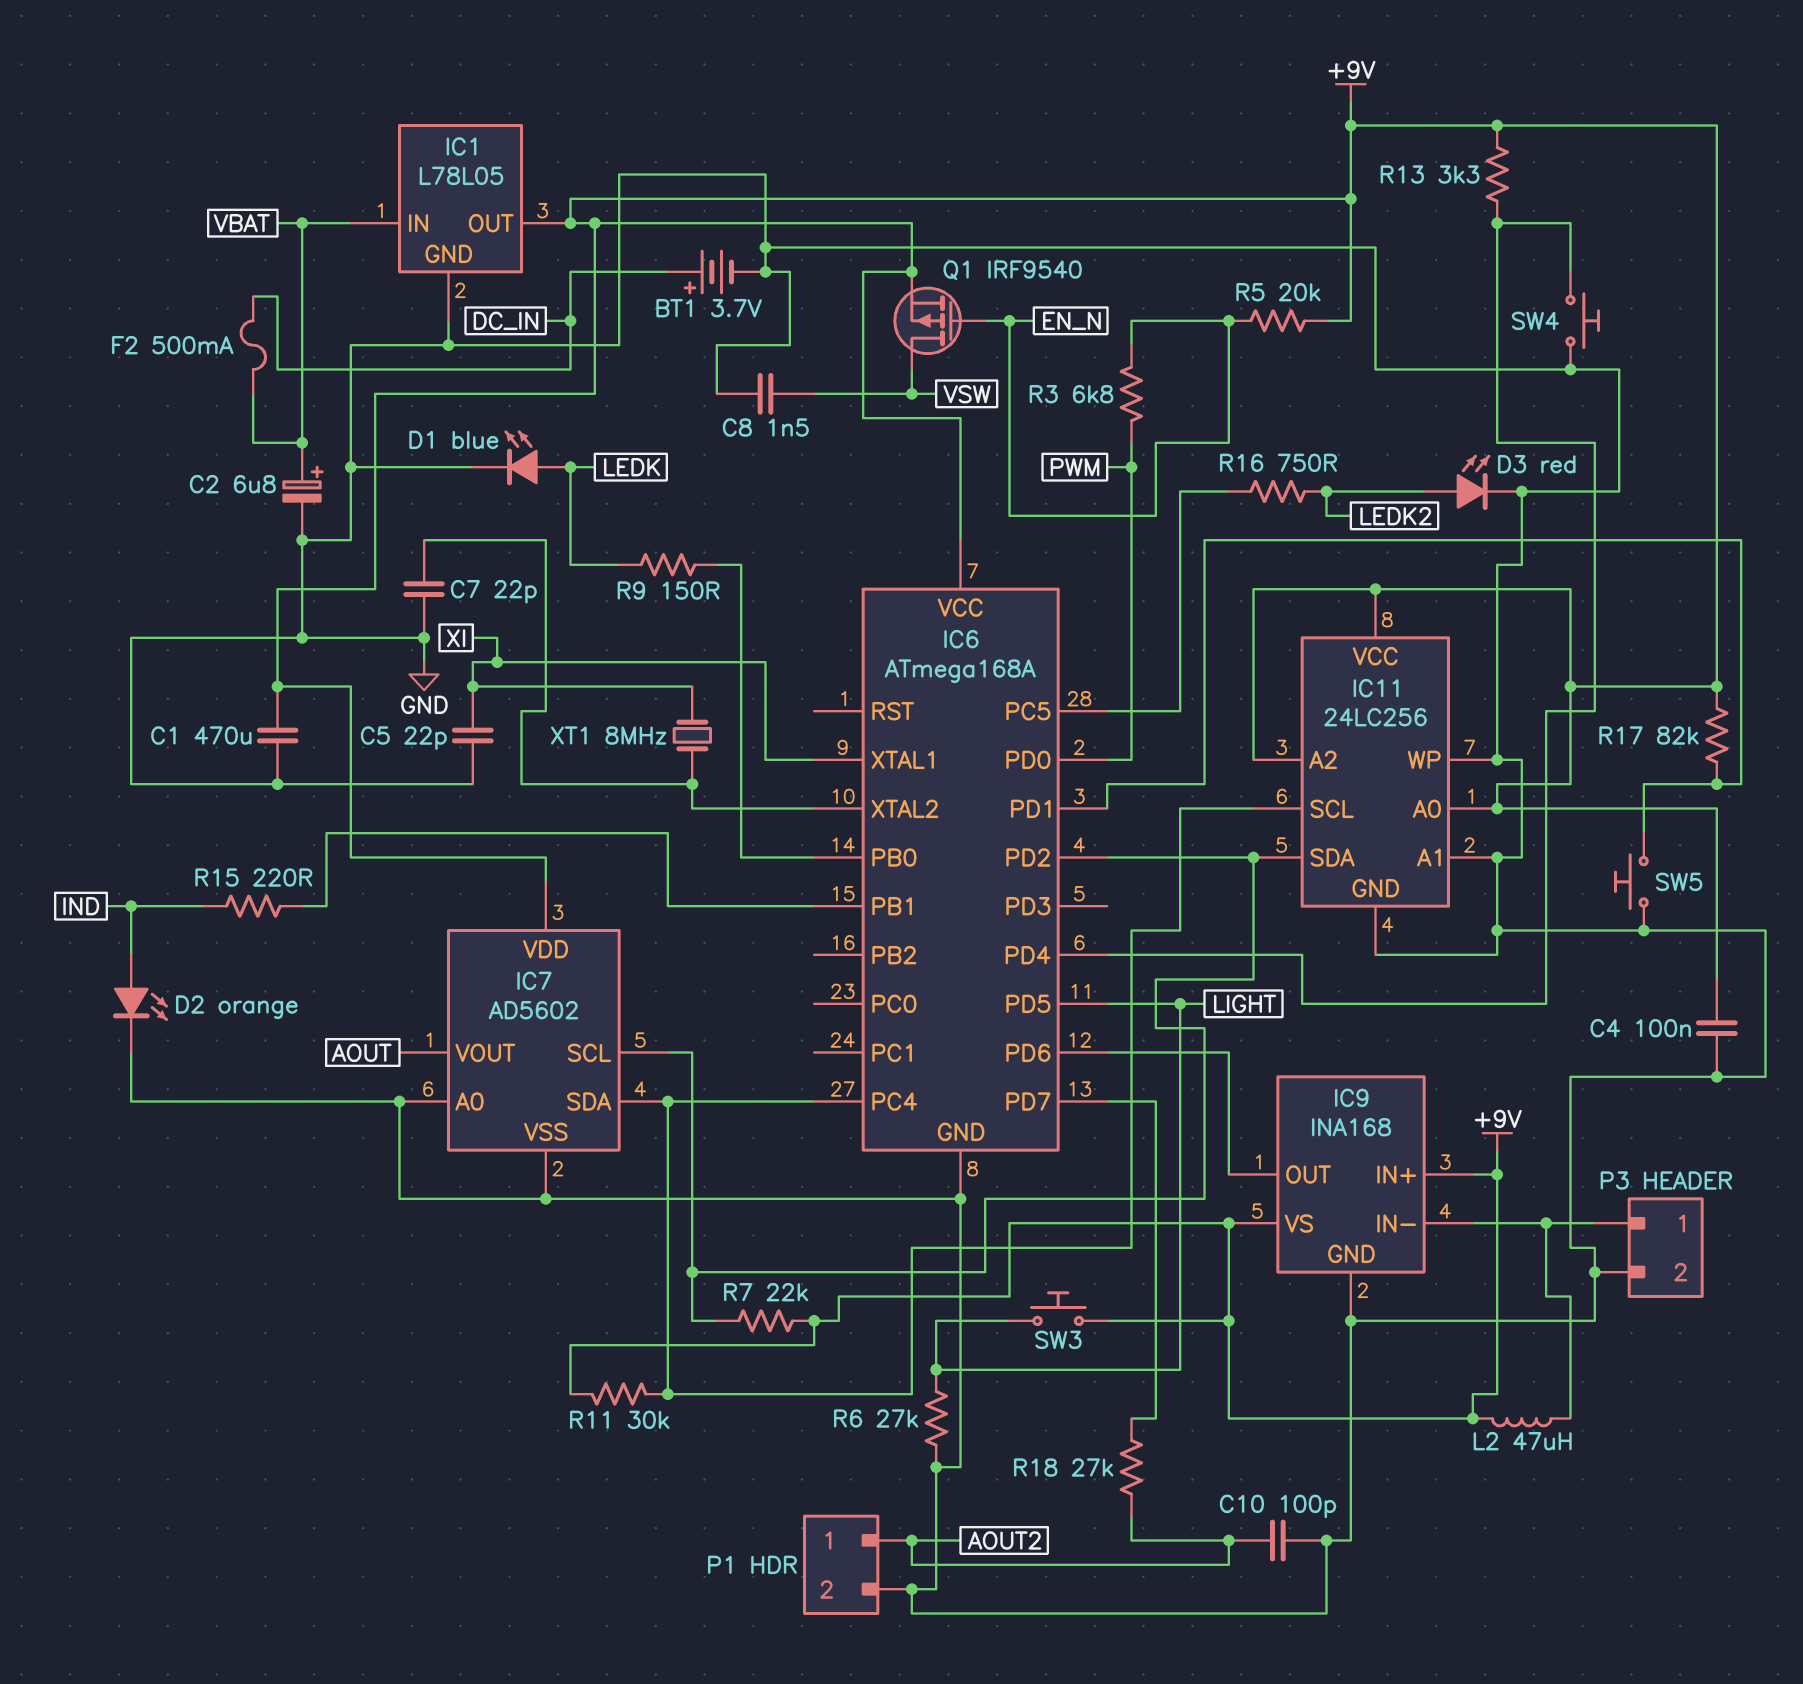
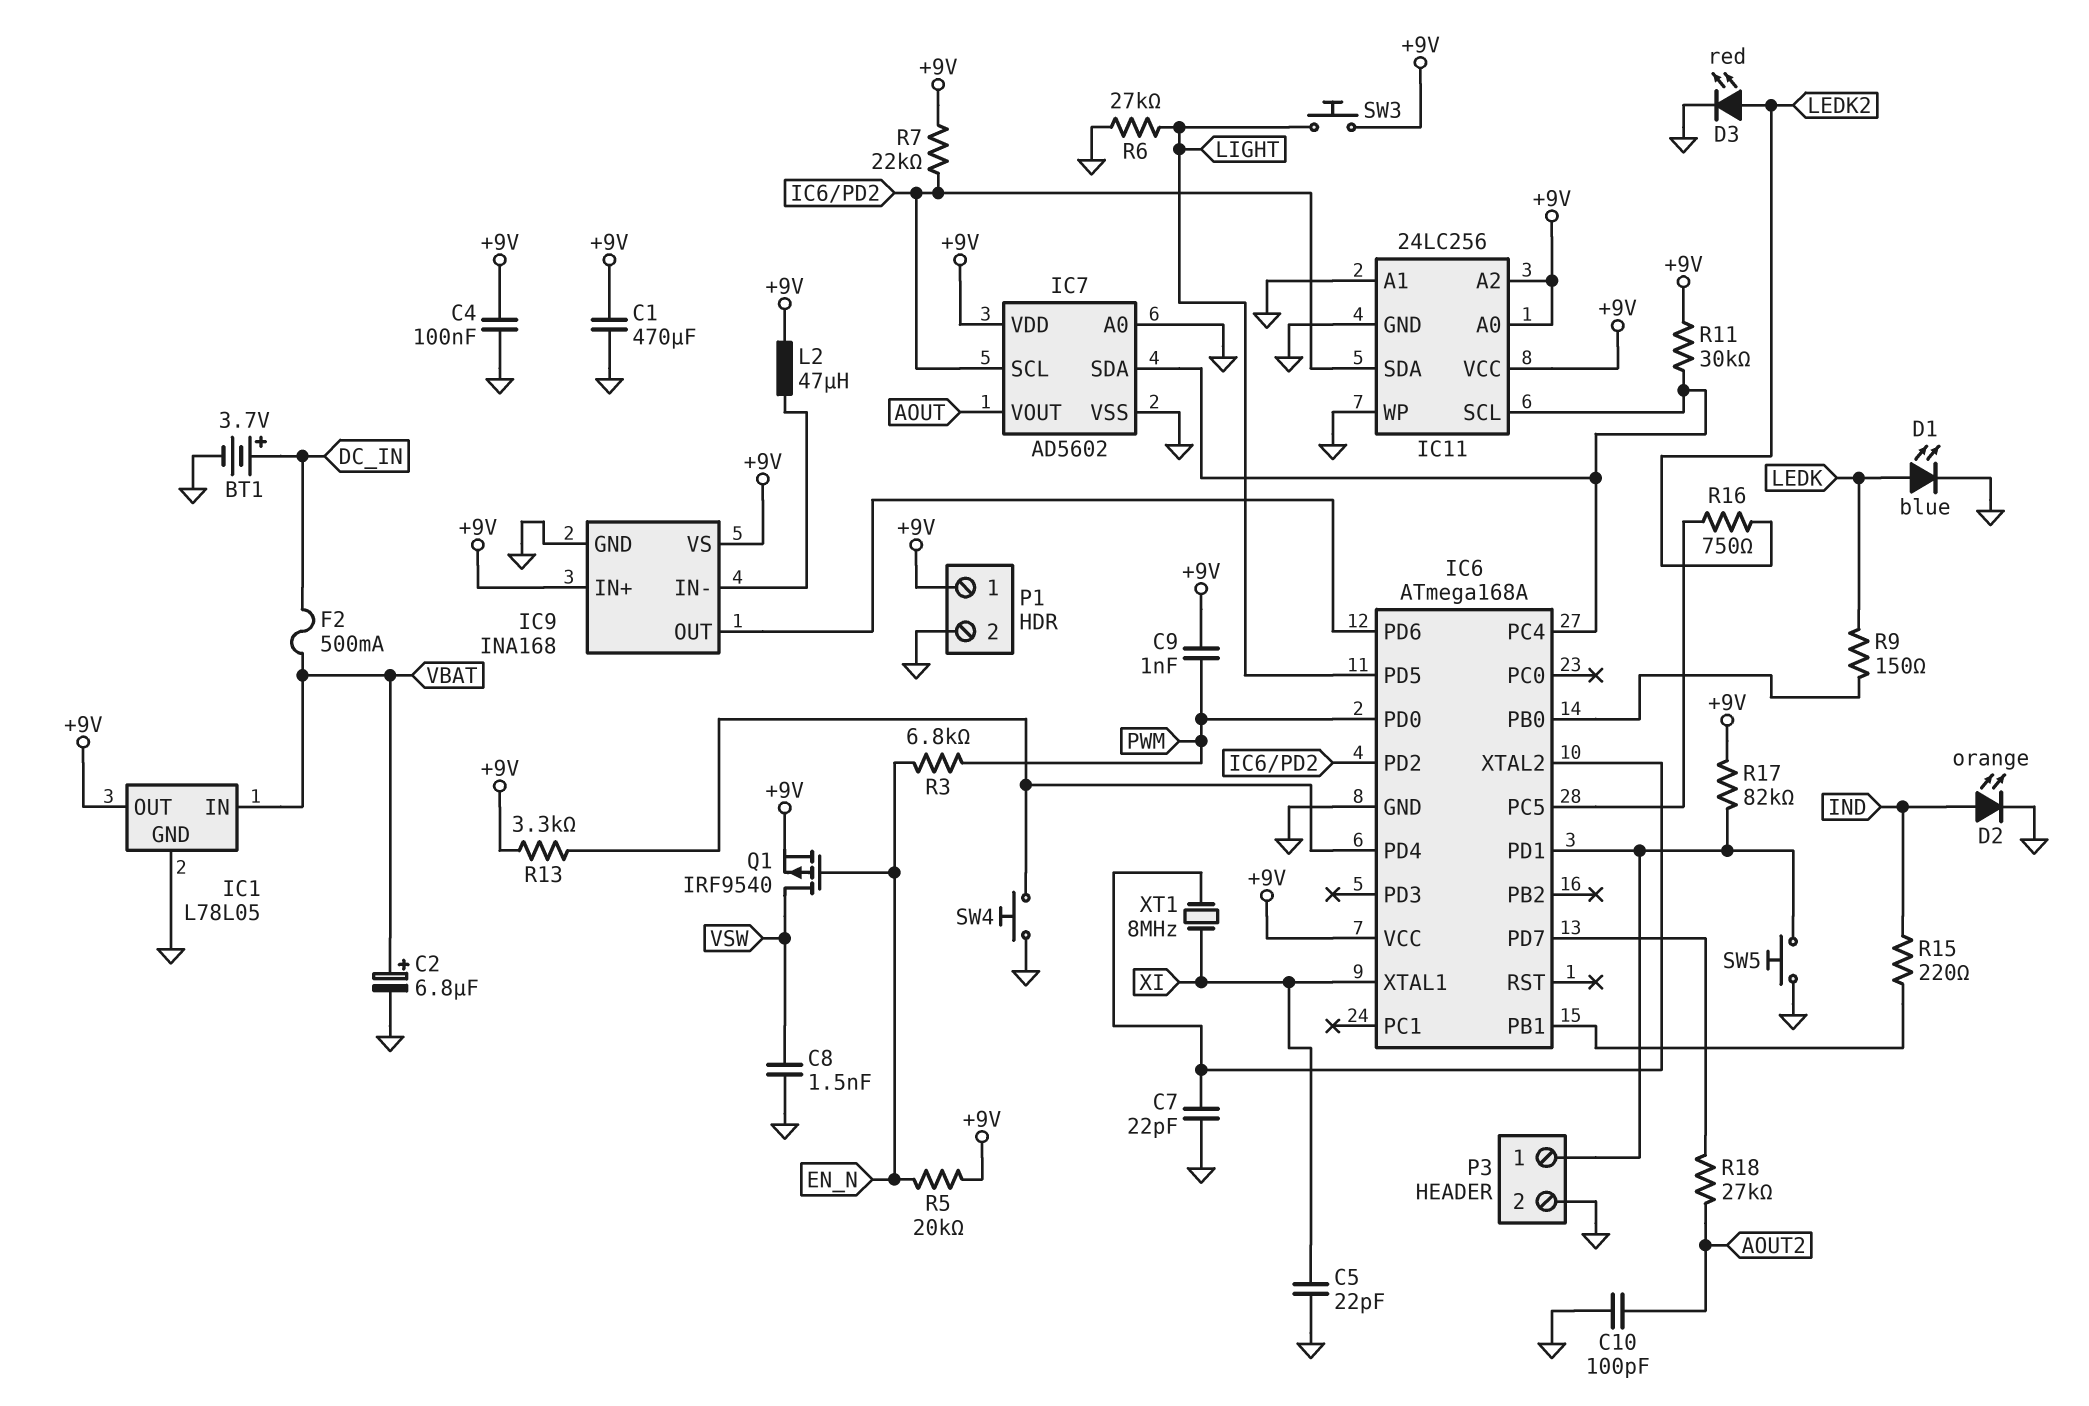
C9: none -> 1nF (+9V, PWM)
P1 pin 1: AOUT2 -> +9V
P3 pin 1: IC9/IN- -> IC6/PD1

